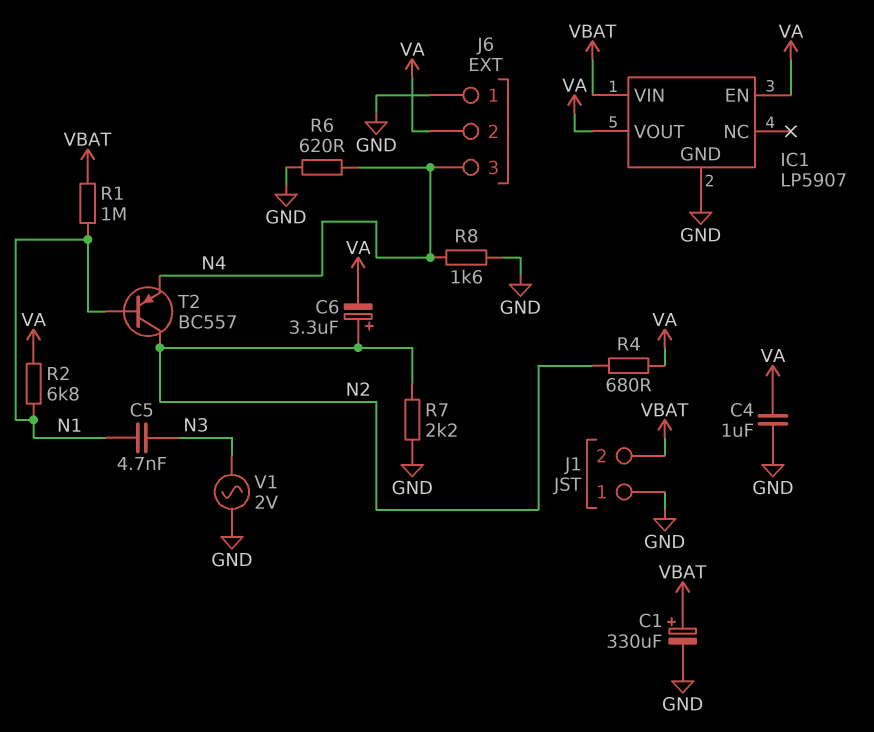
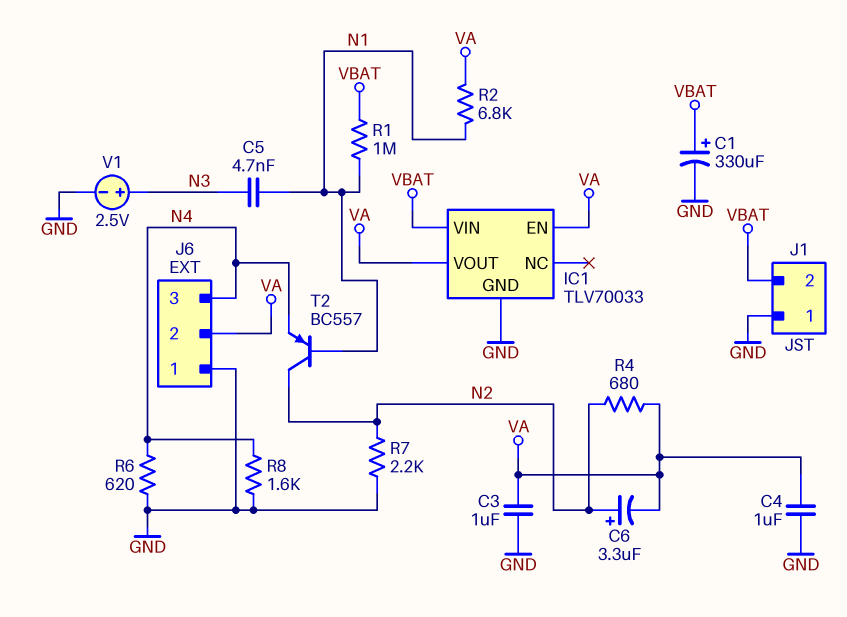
C3: none -> 1uF (GND, VA)
IC1: LP5907 -> TLV70033
V1: AC 2V (GND, N3) -> 2.5V (plus N3, minus GND)

